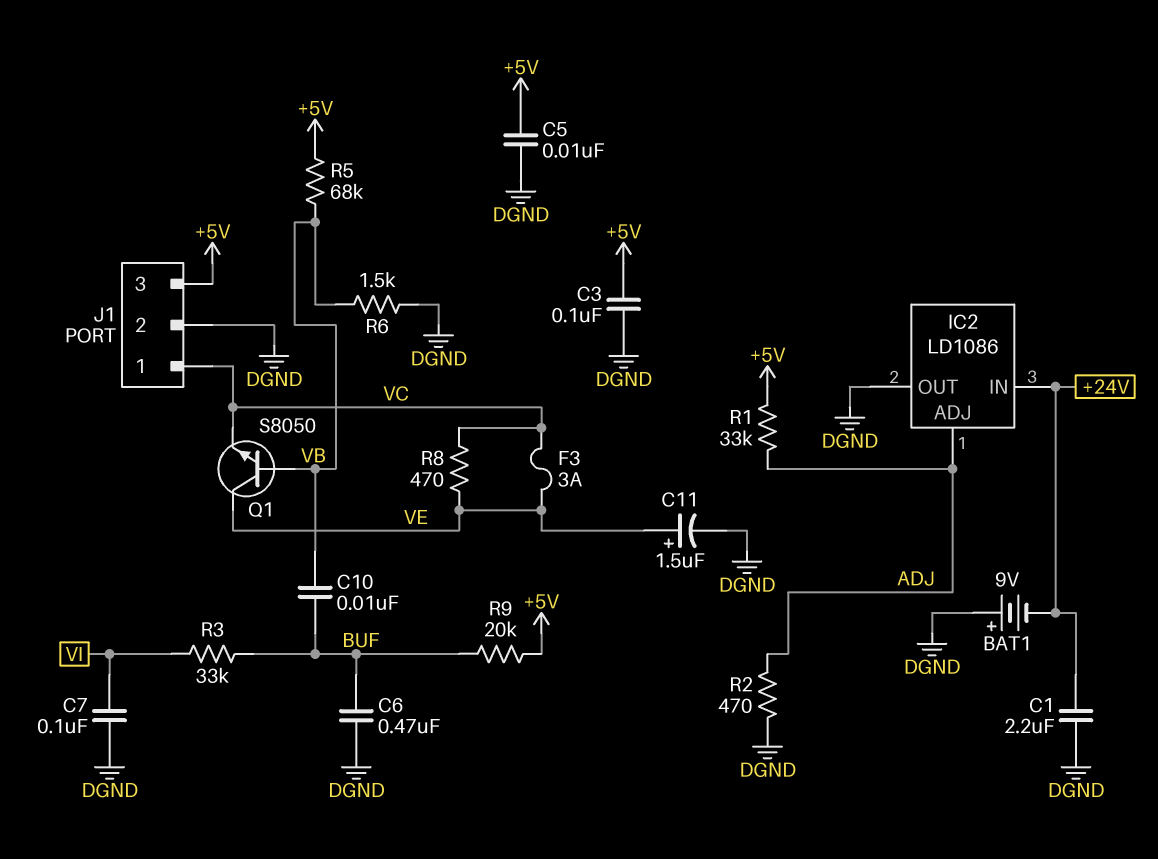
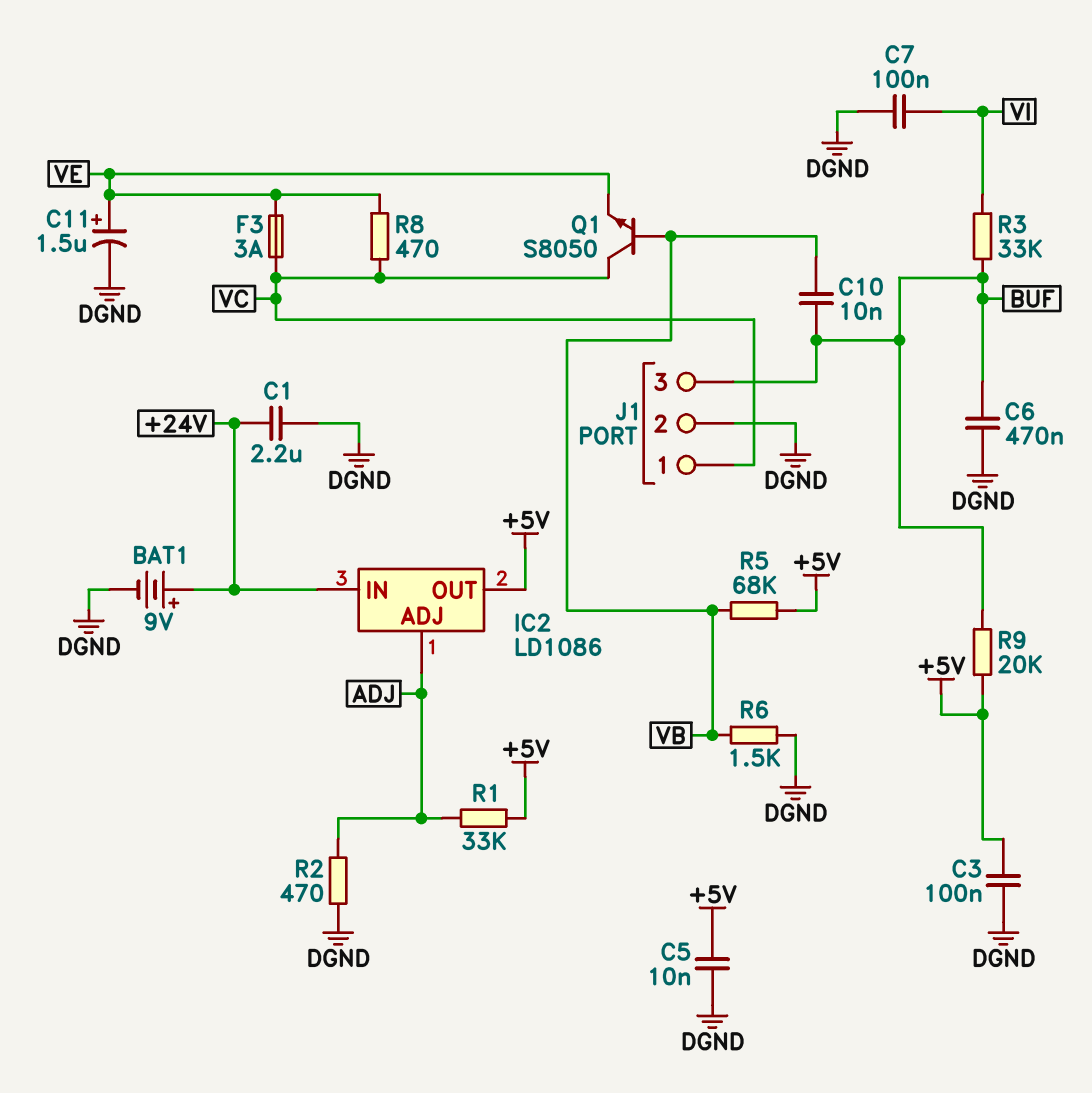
BAT1: 9V (plus DGND, minus +24V) -> 9V (plus +24V, minus DGND)
IC2 pin OUT: DGND -> +5V
J1 pin 3: +5V -> BUF
Q1: NPN S8050 (B VB, C VE, E VC) -> NPN S8050 (B VB, C VC, E VE)

